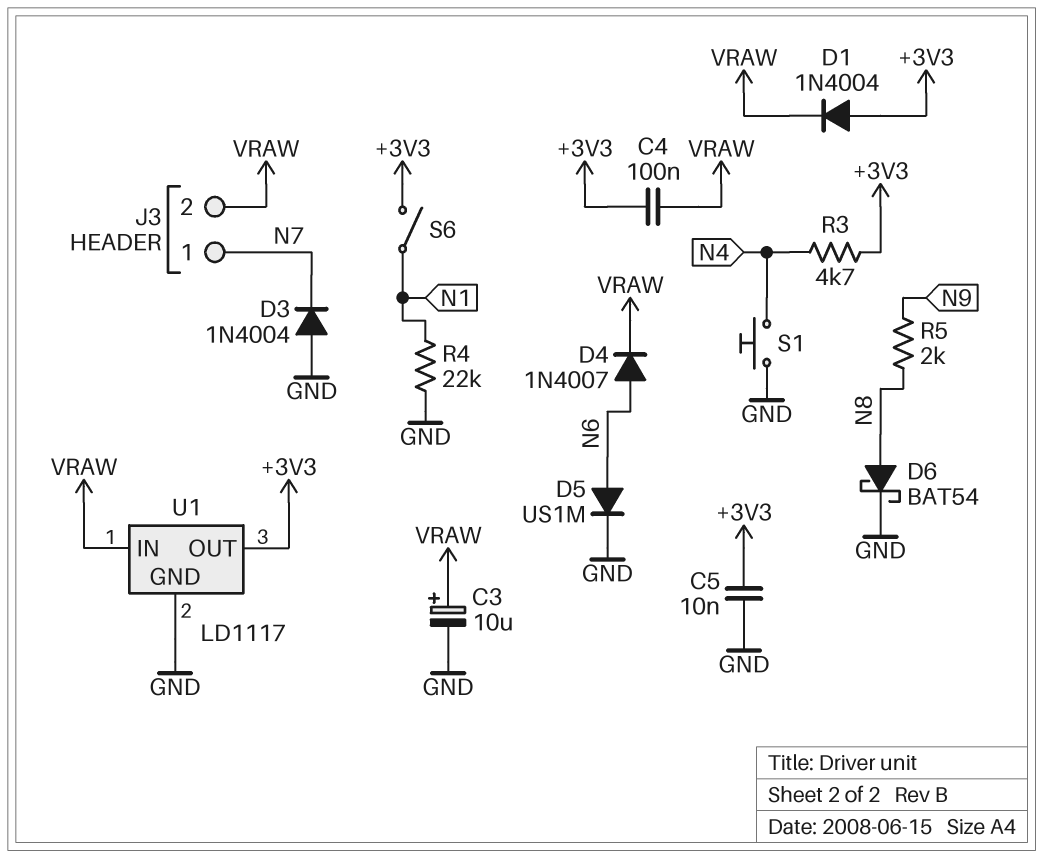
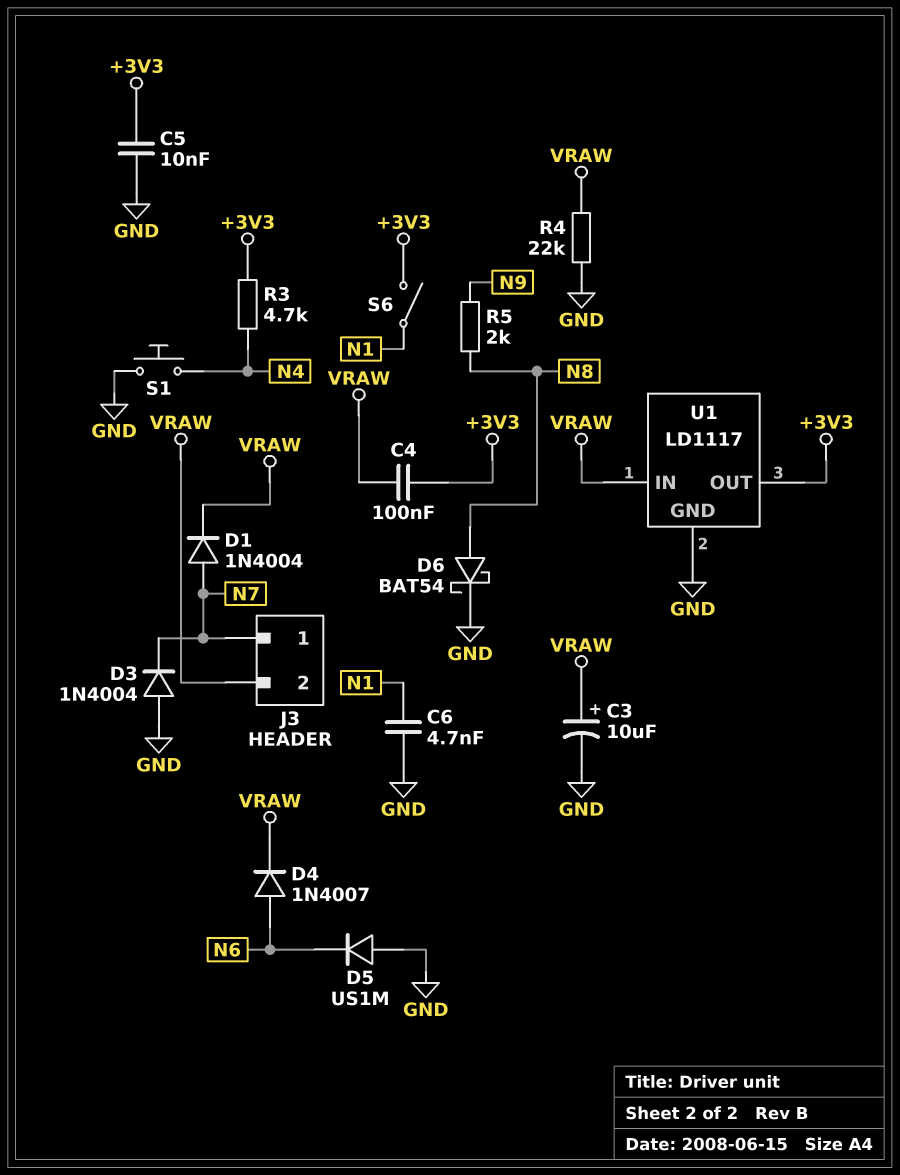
C6: none -> 4.7nF (GND, N1)
D1: diode 1N4004 (A +3V3, K VRAW) -> diode 1N4004 (A N7, K VRAW)
D5: diode US1M (A N6, K GND) -> diode US1M (A GND, K N6)
R4: 22k (GND, N1) -> 22k (GND, VRAW)

